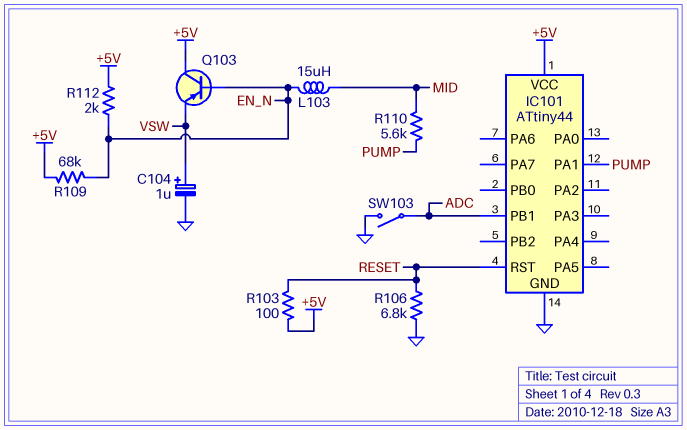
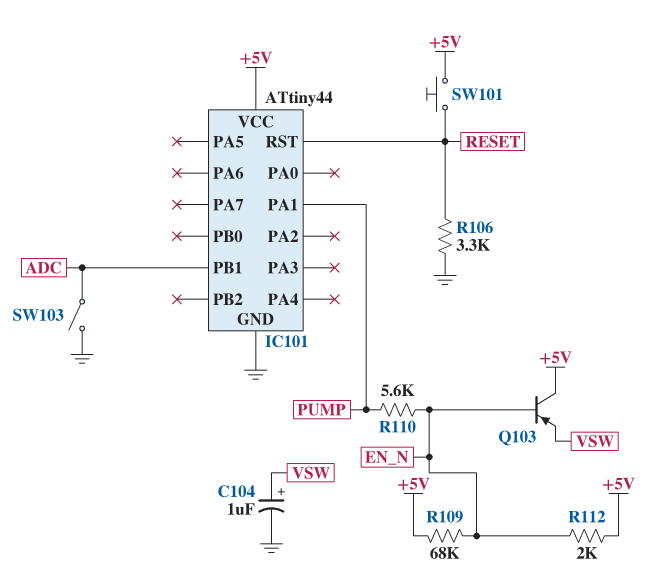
L103: 15uH (EN_N, MID) -> none
R103: 100 (+5V, RESET) -> none
R106: 6.8k (GND, RESET) -> 3.3k (GND, RESET)
R110: 5.6k (MID, PUMP) -> 5.6k (EN_N, PUMP)
SW101: none -> button (+5V, RESET)

